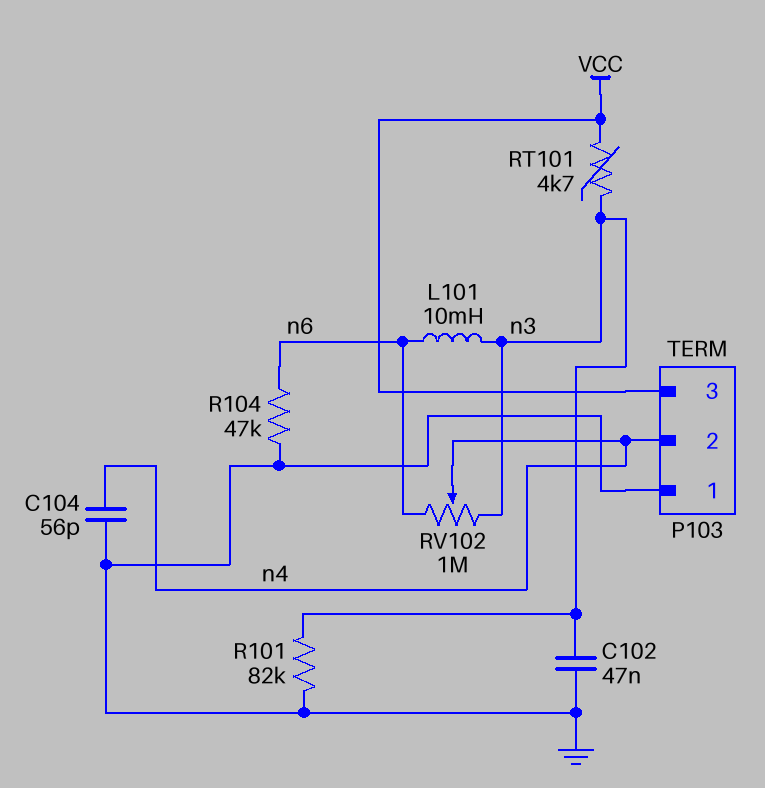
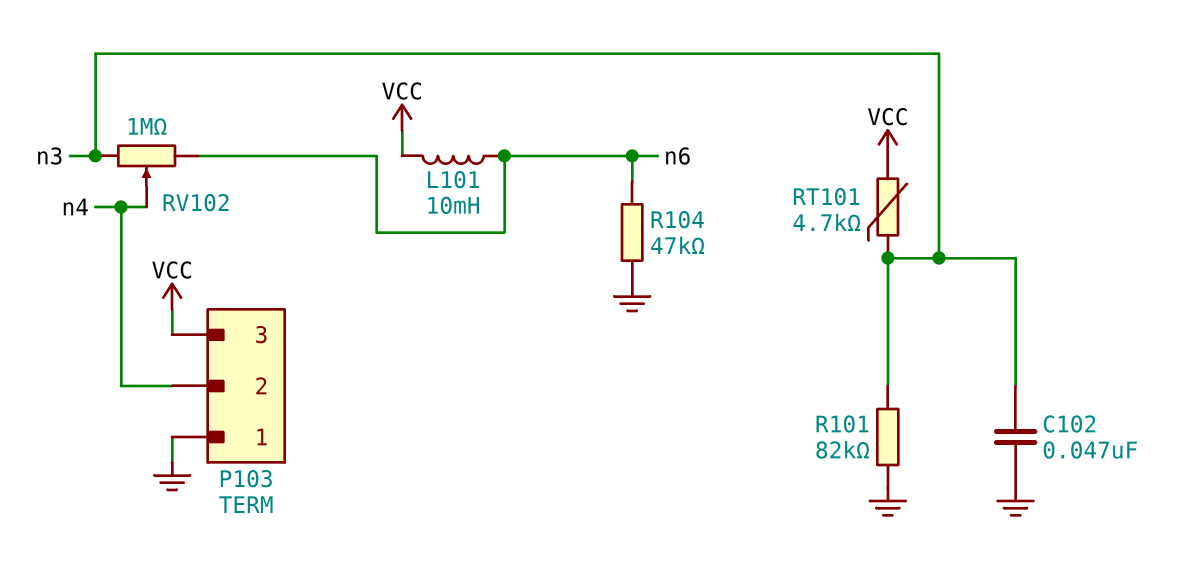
C104: 56pF (GND, n4) -> none
L101: 10mH (n3, n6) -> 10mH (VCC, n6)

